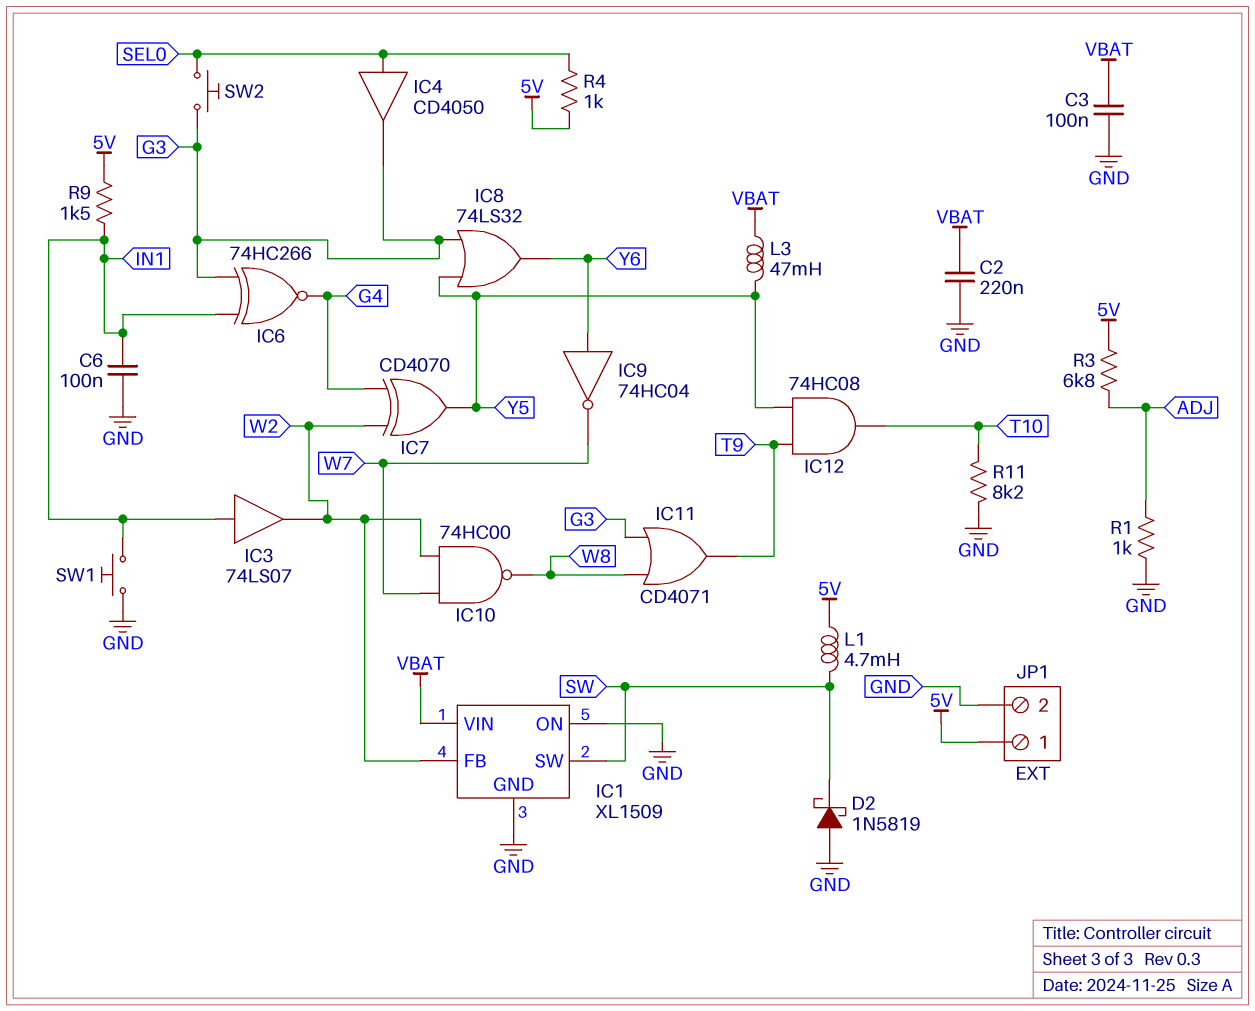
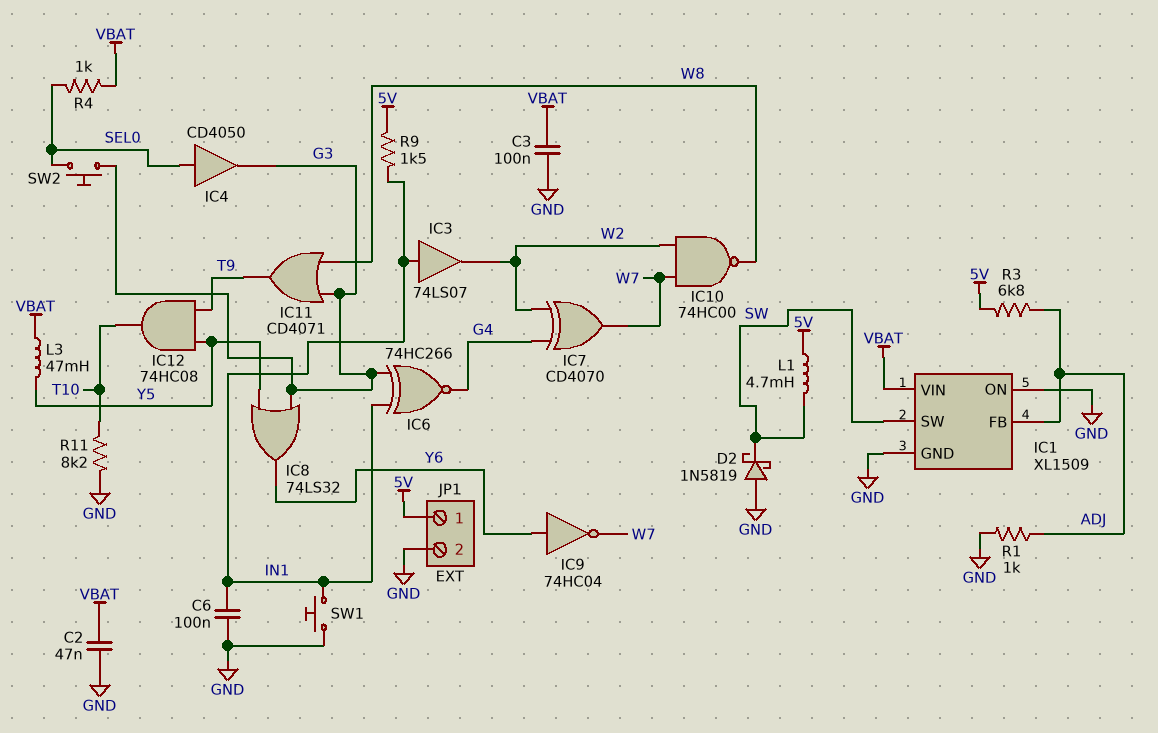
C2: 220nF (GND, VBAT) -> 47nF (GND, VBAT)
IC1 pin FB: W2 -> ADJ
IC7: XOR CD4070 (in G4, in W2, out Y5) -> XOR CD4070 (in G4, in W2, out W7)
R4: 1k (5V, SEL0) -> 1k (SEL0, VBAT)

